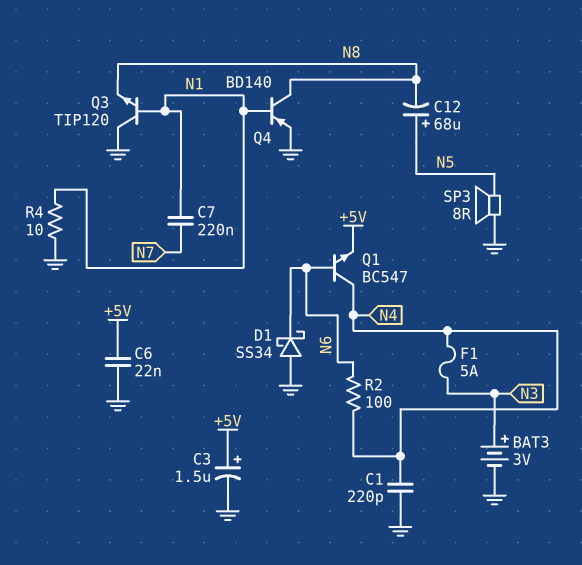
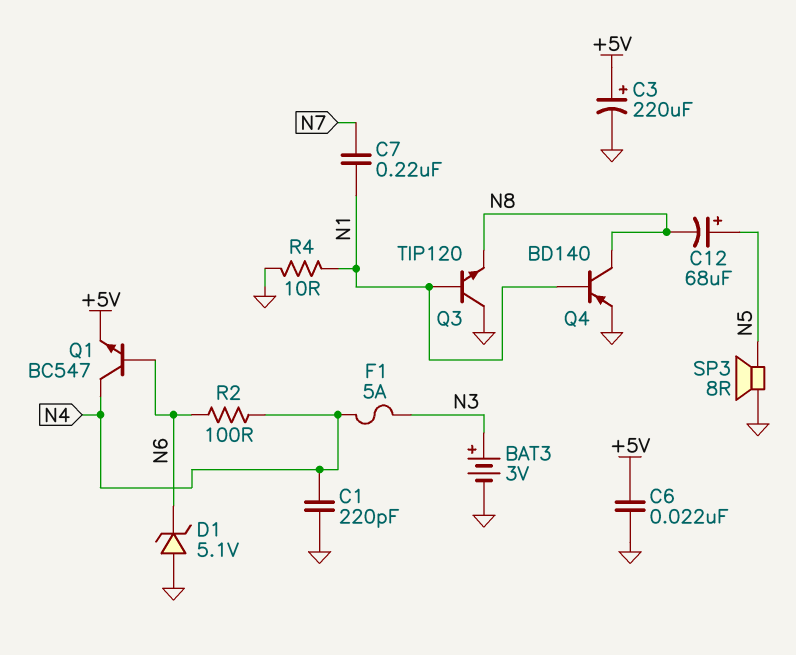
C3: 1.5uF (plus +5V, minus GND) -> 220uF (plus +5V, minus GND)
D1: schottky SS34 (A GND, K N6) -> zener 5.1V (A GND, K N6)

